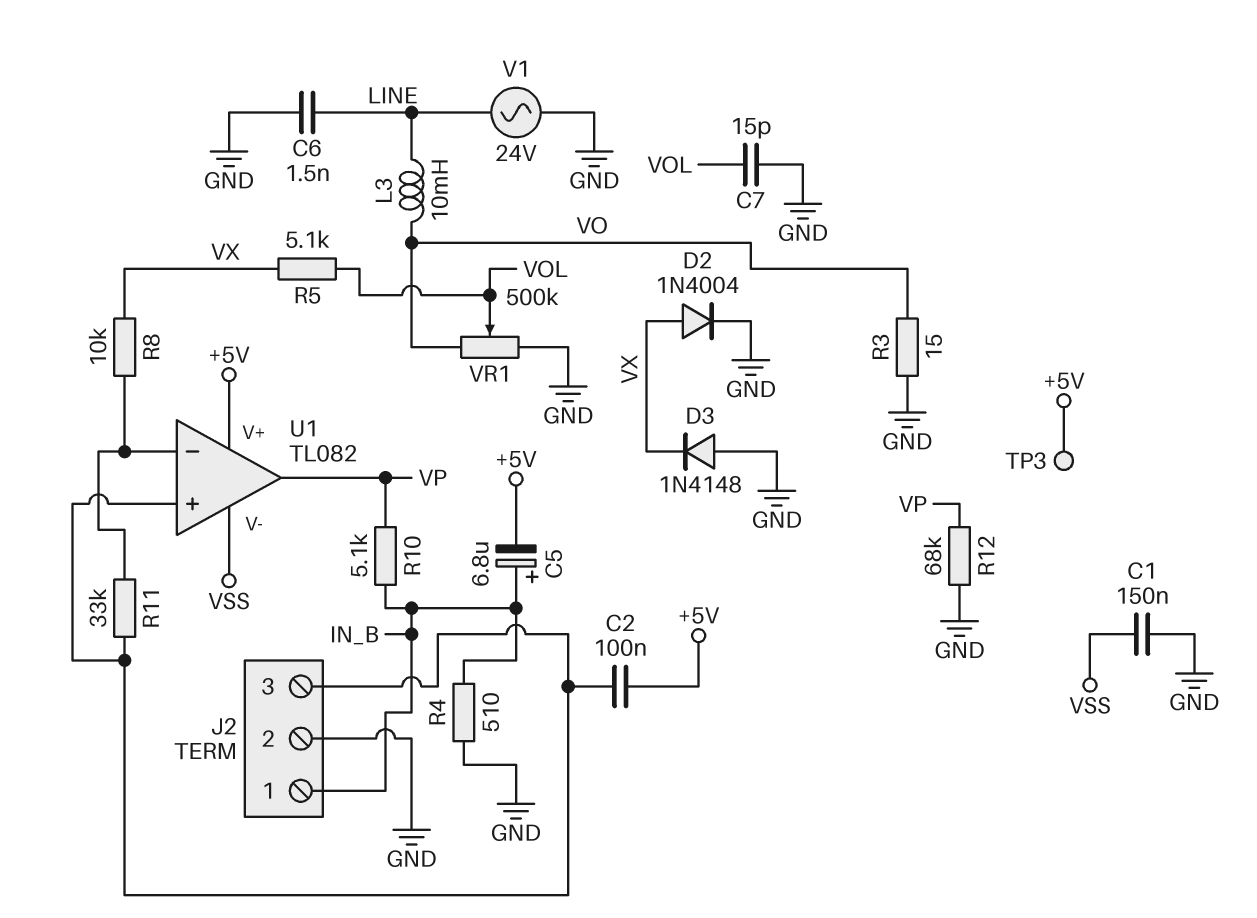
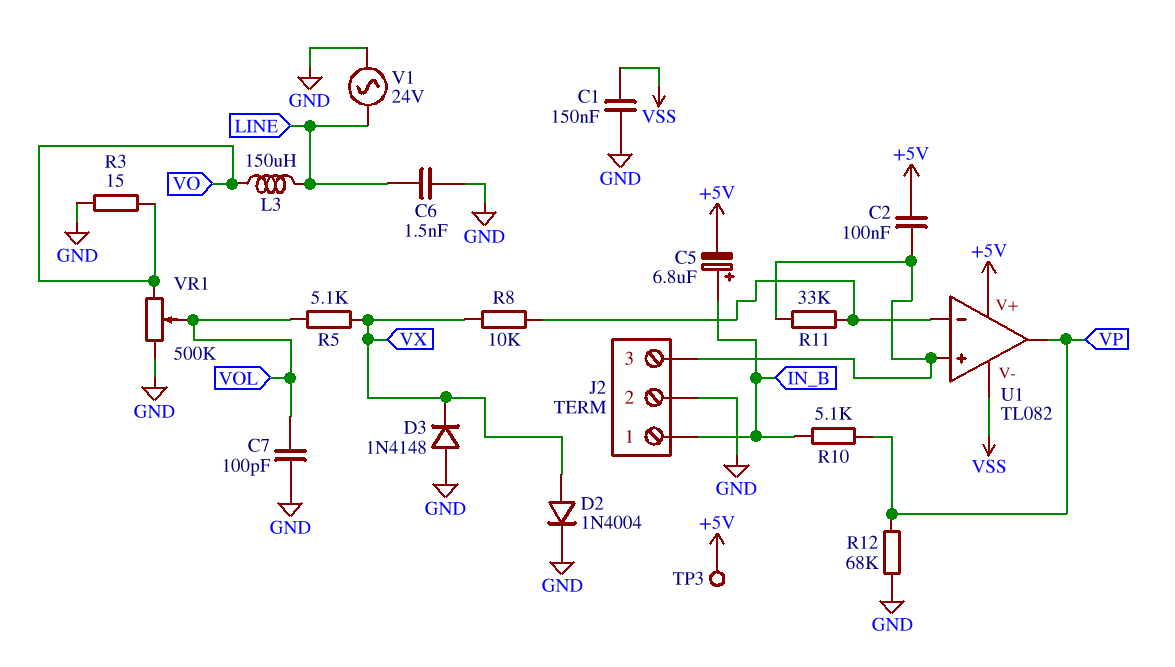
C7: 15pF (GND, VOL) -> 100pF (GND, VOL)
L3: 10mH (LINE, VO) -> 150uH (LINE, VO)
R4: 510 (GND, IN_B) -> none

